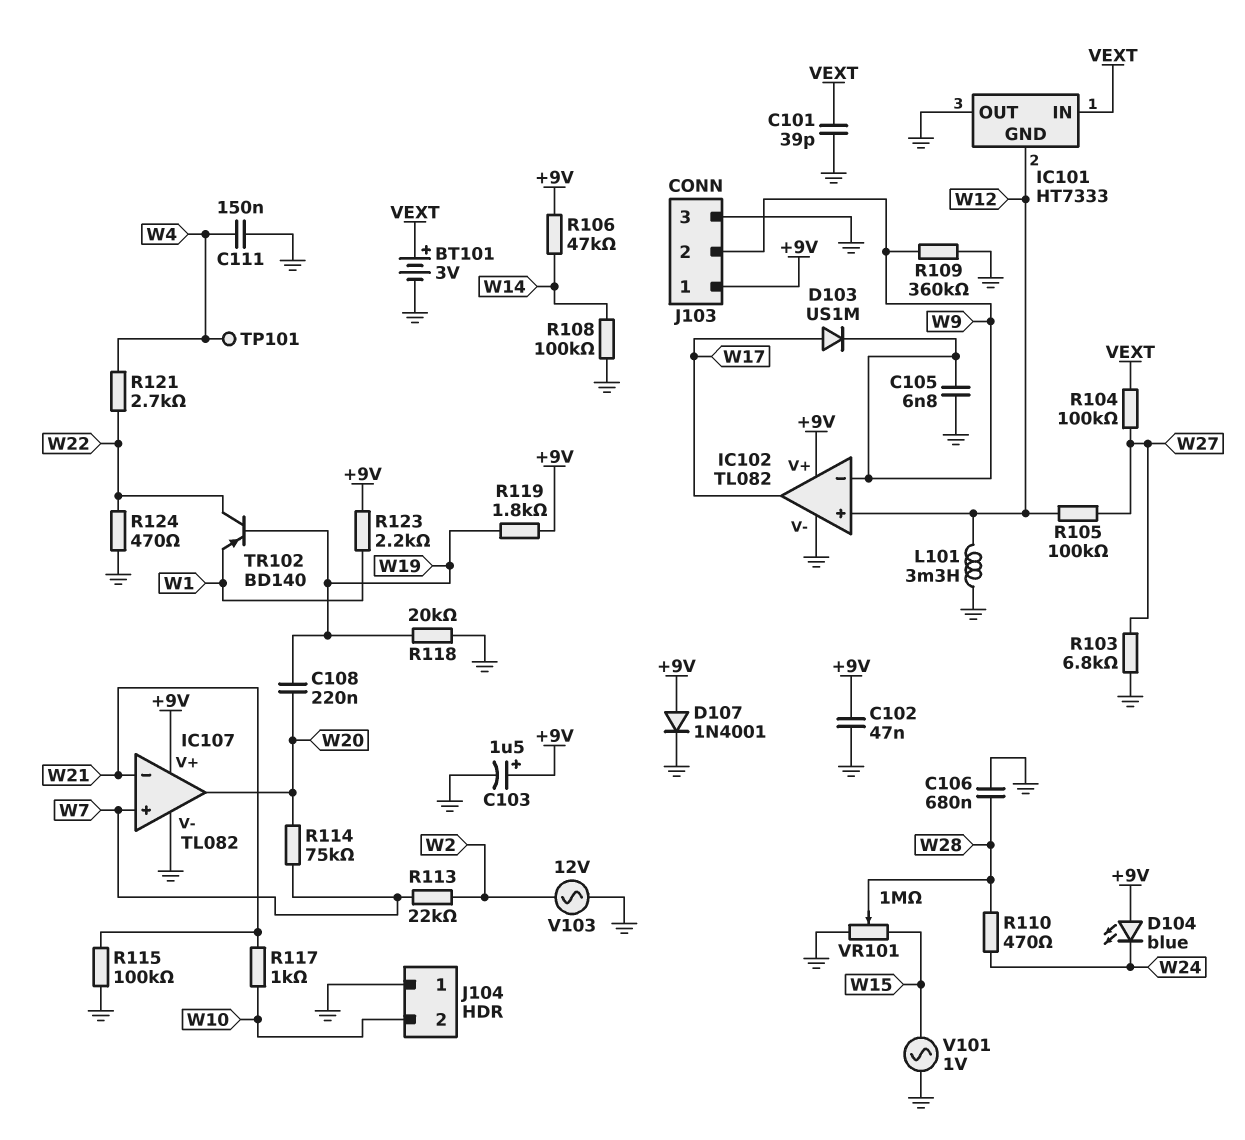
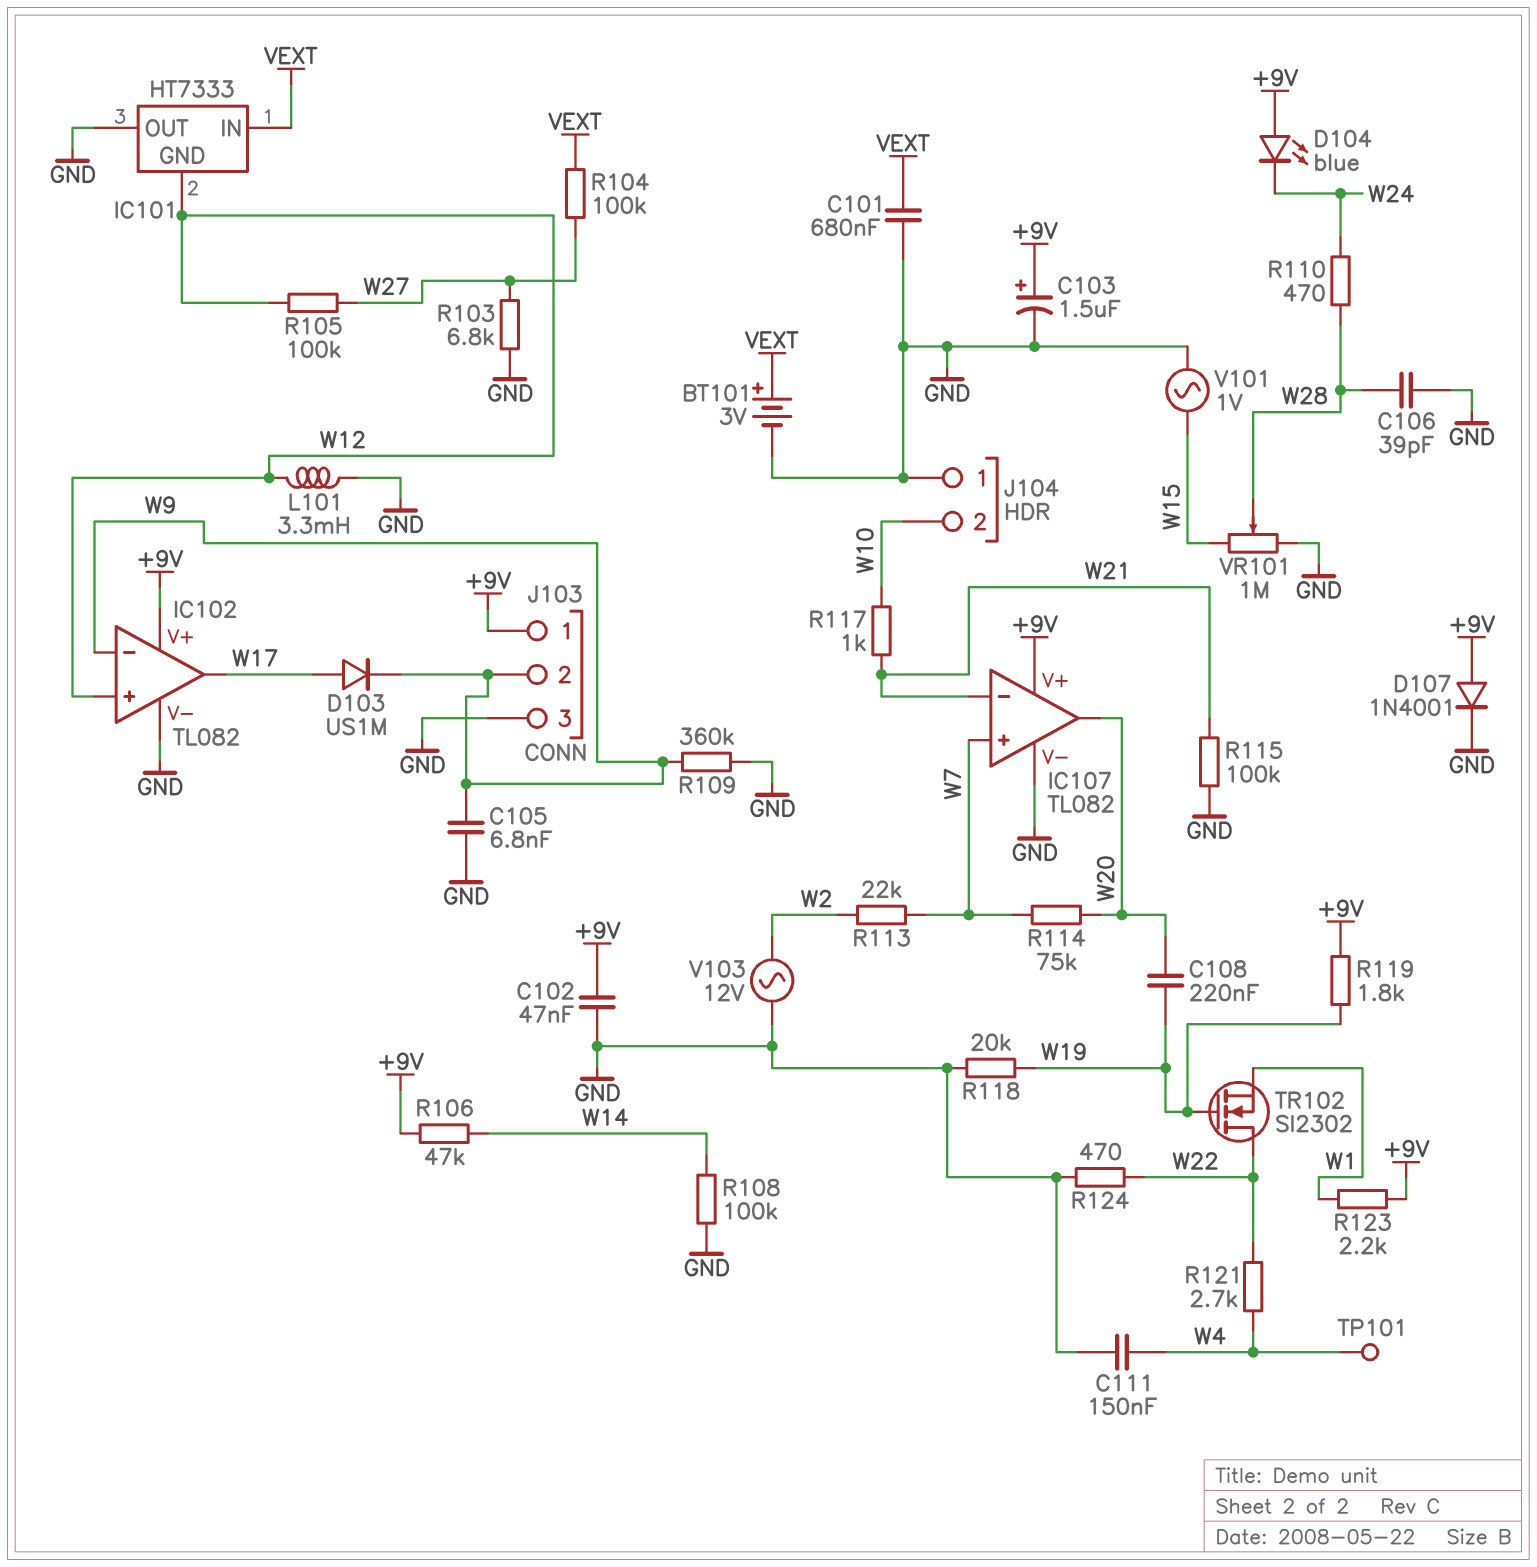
C101: 39pF (GND, VEXT) -> 680nF (GND, VEXT)
C106: 680nF (GND, W28) -> 39pF (GND, W28)
TR102: PNP BD140 (B W19, C W22, E W1) -> NMOS SI2302 (G W19, D W22, S W1)

